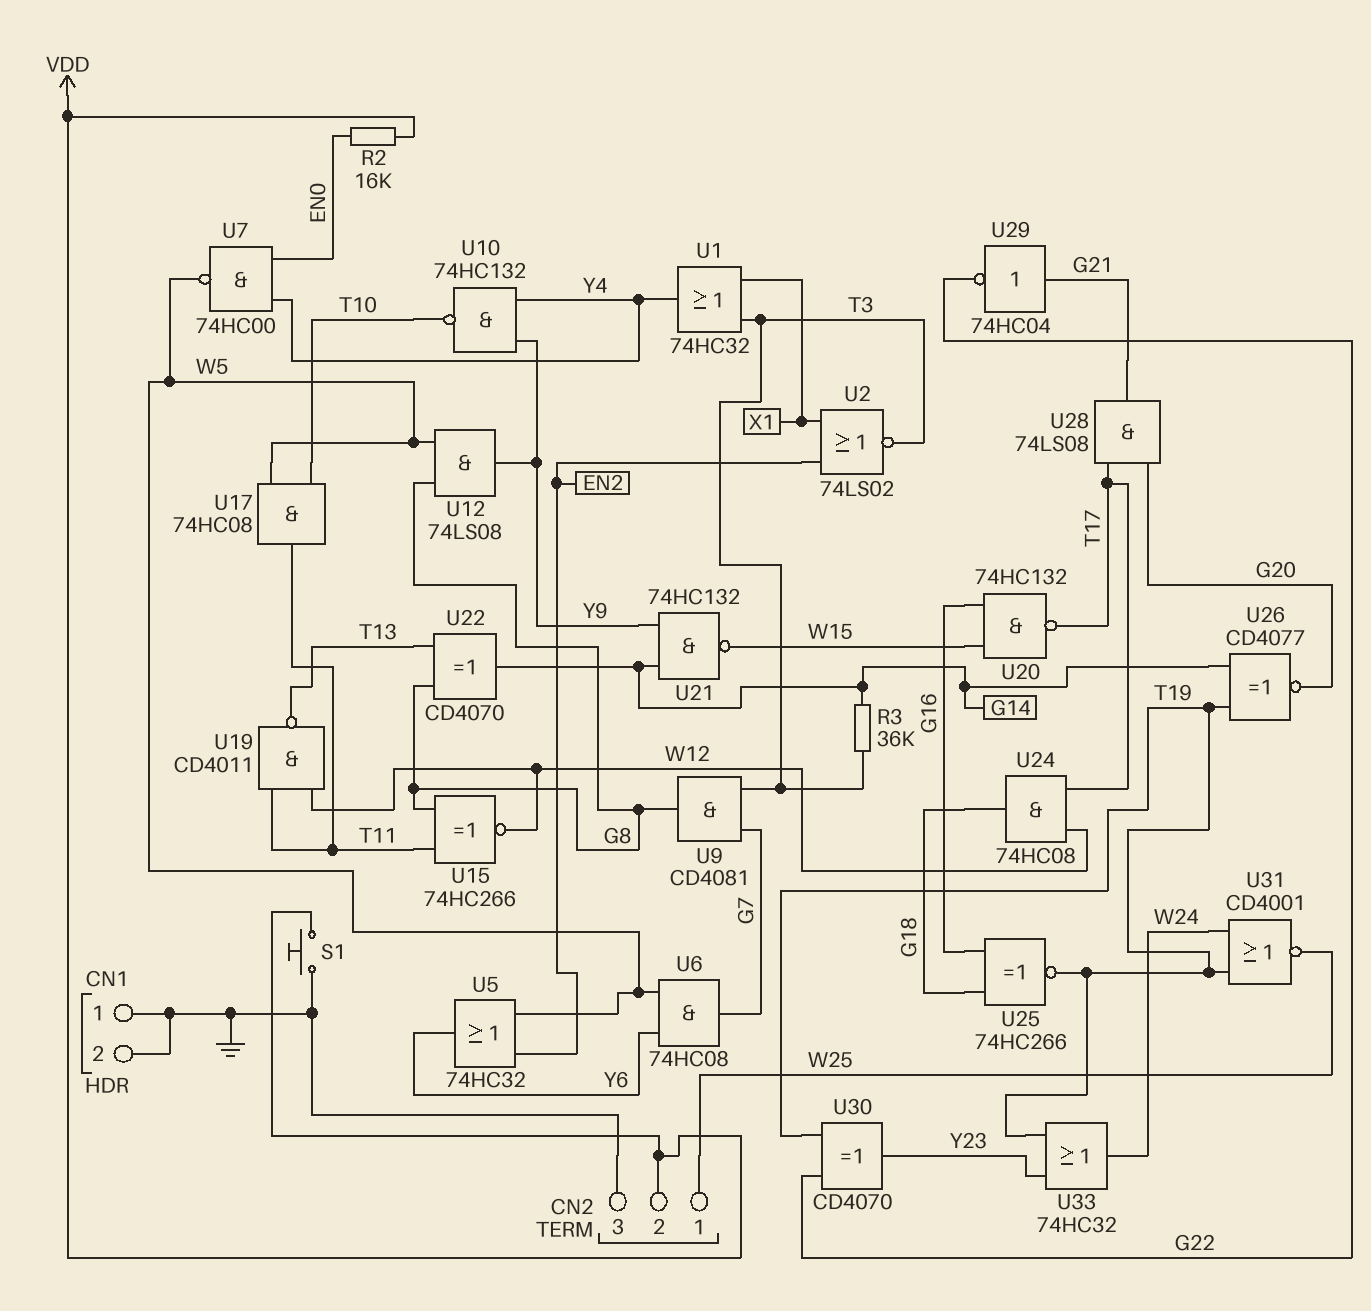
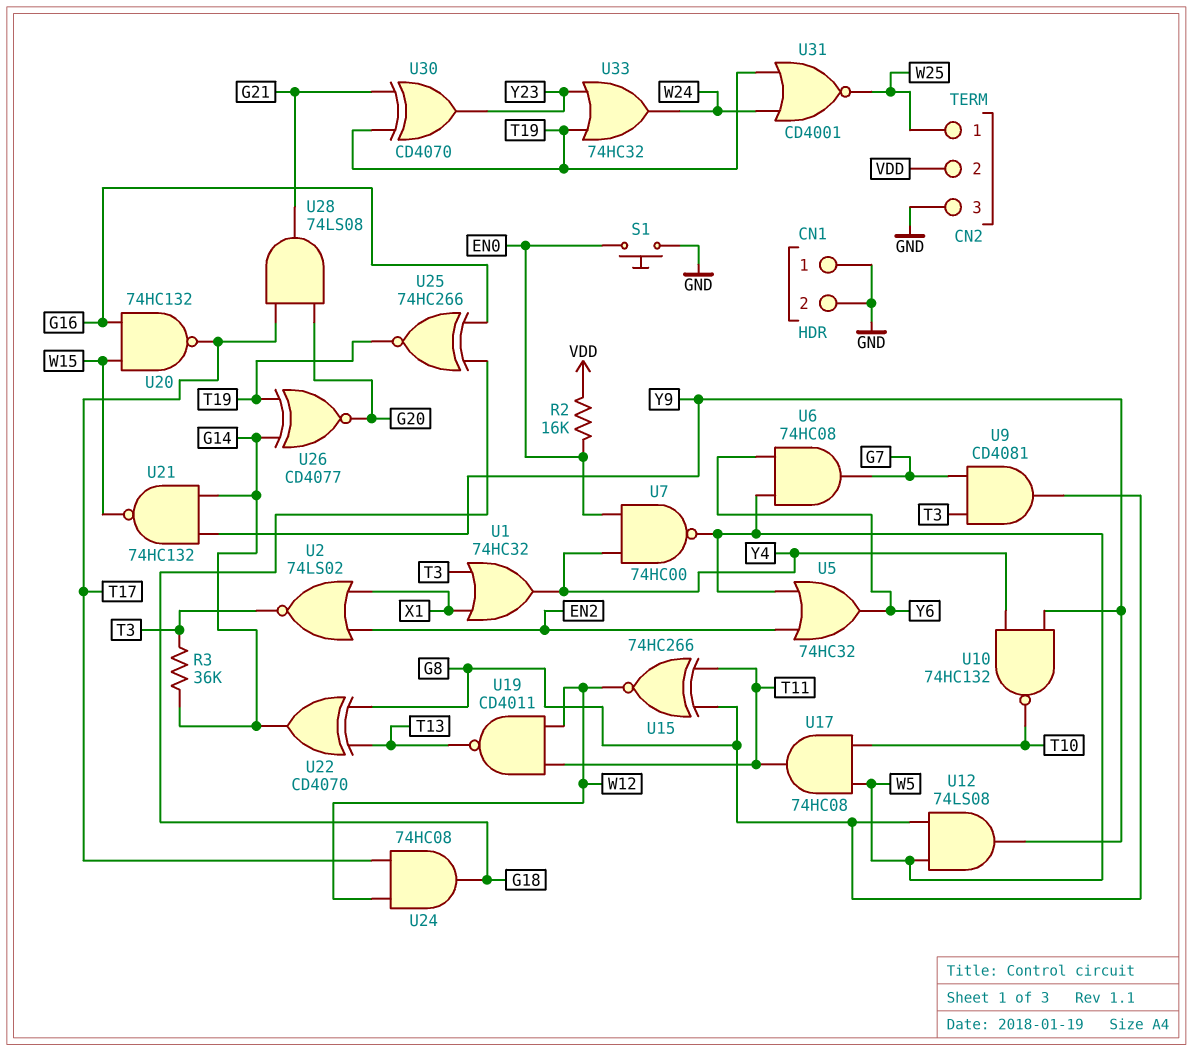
S1: button (GND, VDD) -> button (EN0, GND)
U29: NOT 74HC04 (in G21, out G22) -> none
U30: XOR CD4070 (in G22, in T19, out Y23) -> XOR CD4070 (in G21, in T19, out Y23)

